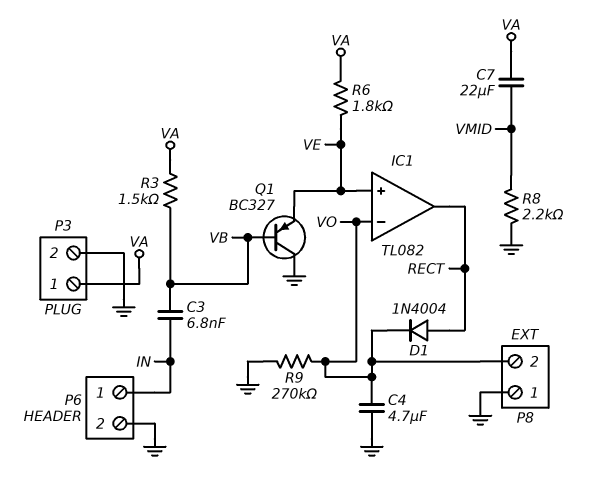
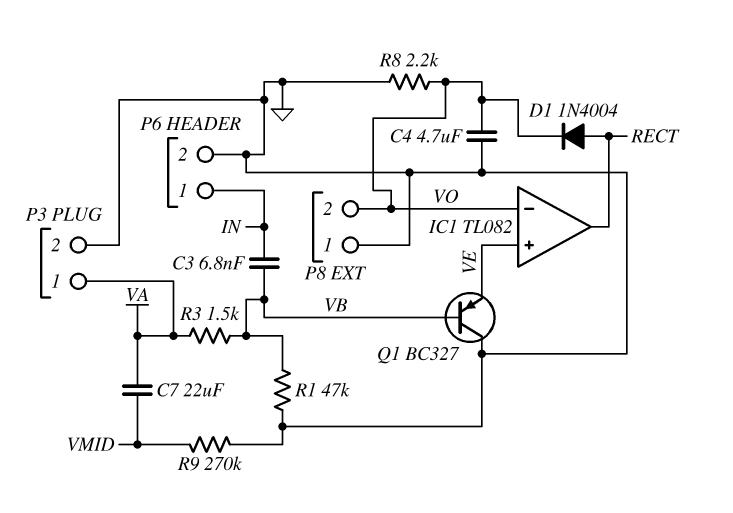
R1: none -> 47k (GND, VB)
R6: 1.8k (VA, VE) -> none
R8: 2.2k (GND, VMID) -> 2.2k (GND, VO)
R9: 270k (GND, VO) -> 270k (GND, VMID)

